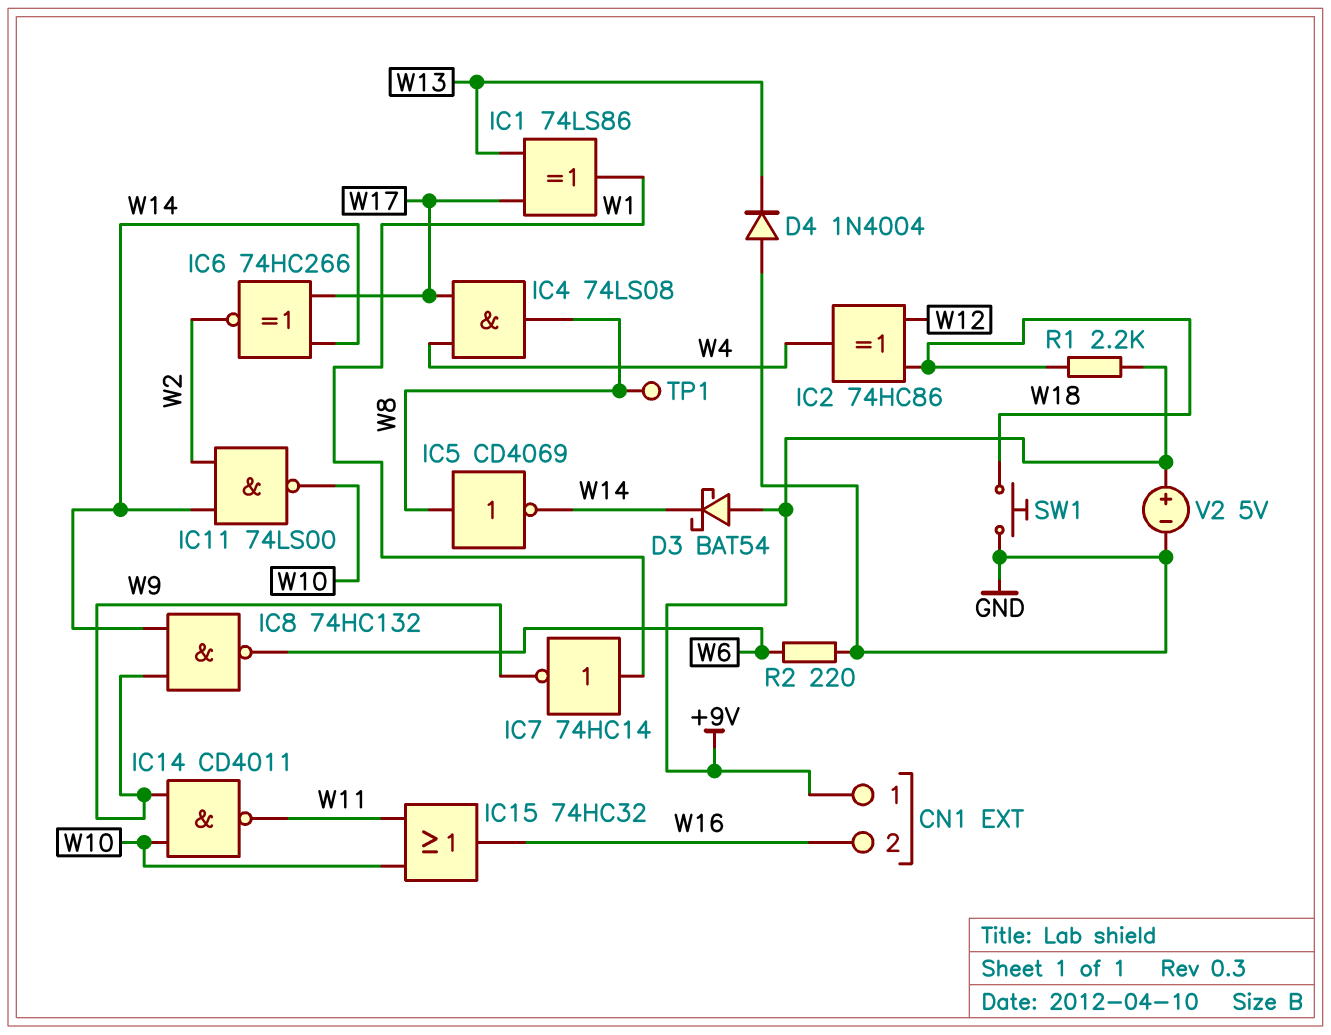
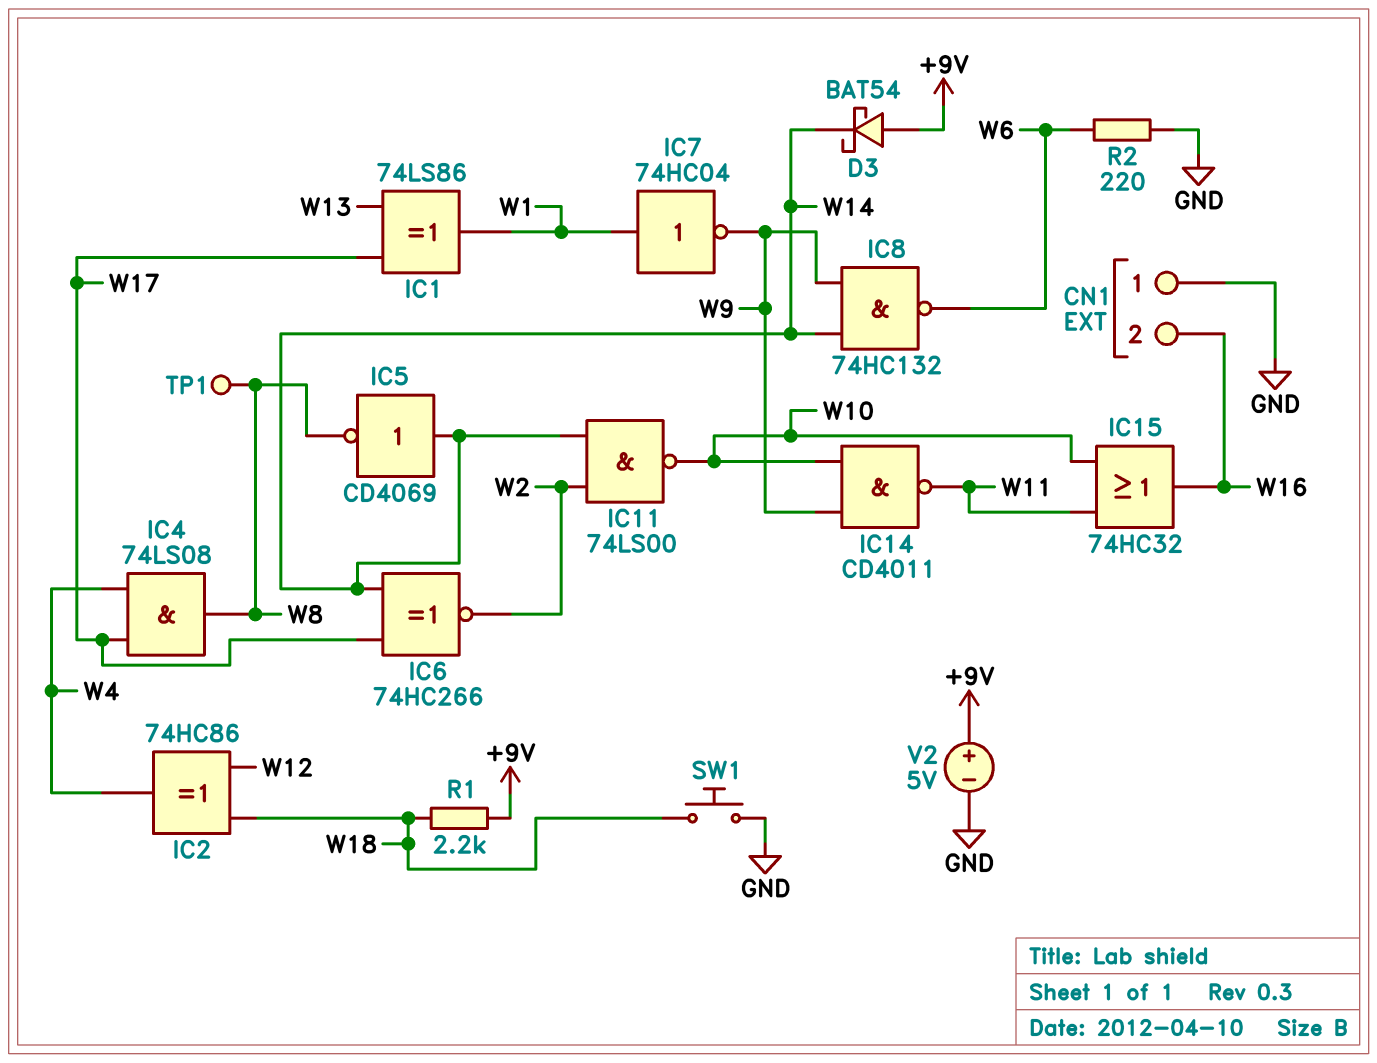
CN1 pin 1: +9V -> GND
D4: diode 1N4004 (A GND, K W13) -> none
IC5: NOT CD4069 (in W8, out W14) -> NOT CD4069 (in W14, out W8)
IC7: NOT 74HC14 (in W1, out W9) -> NOT 74HC04 (in W1, out W9)

